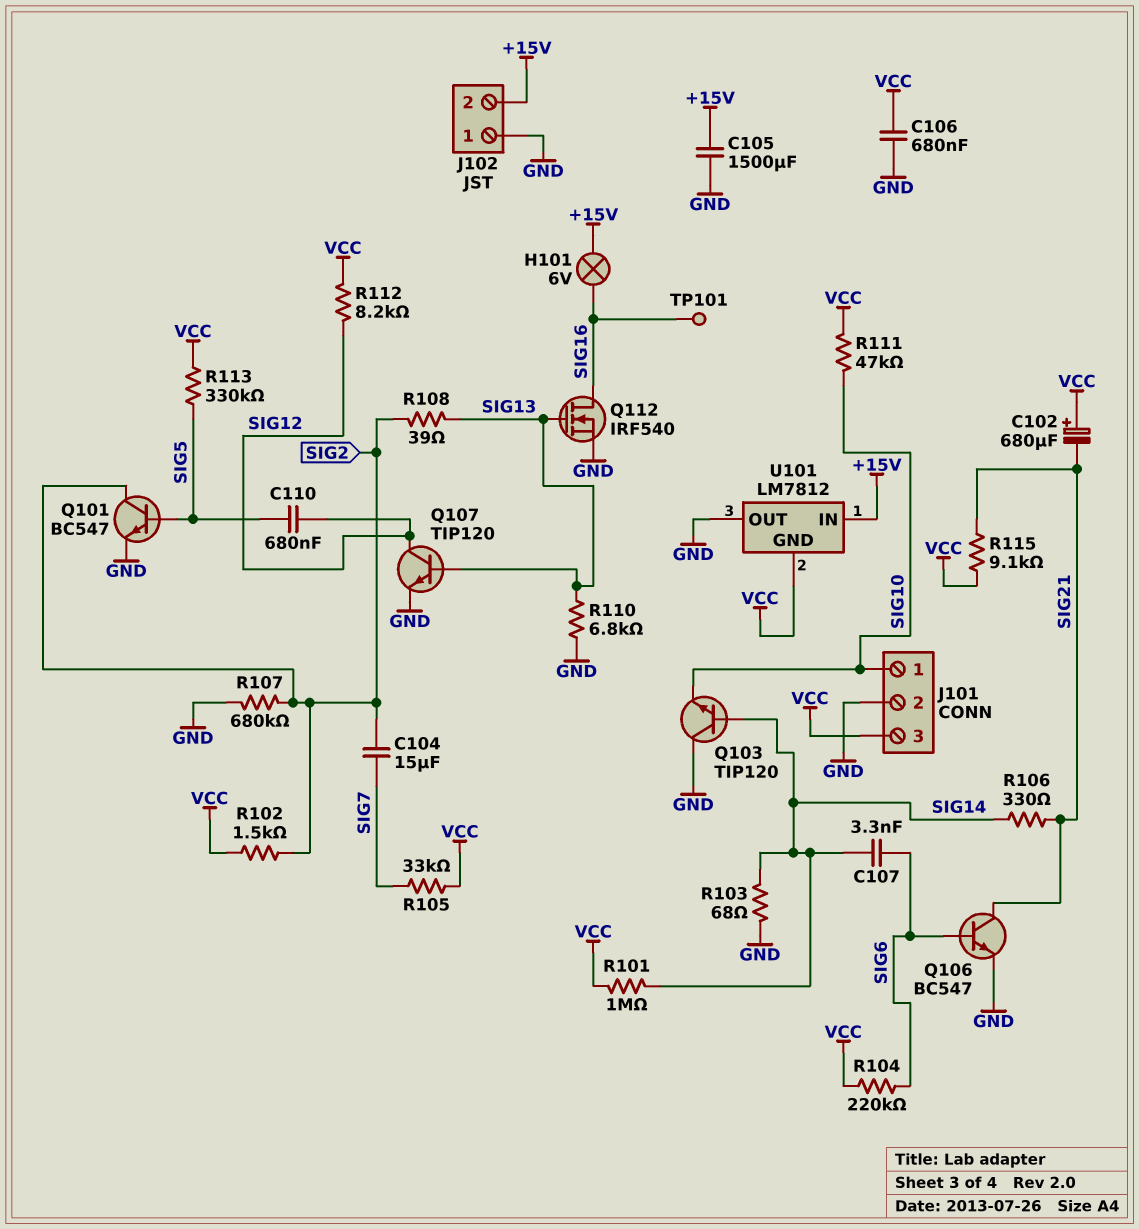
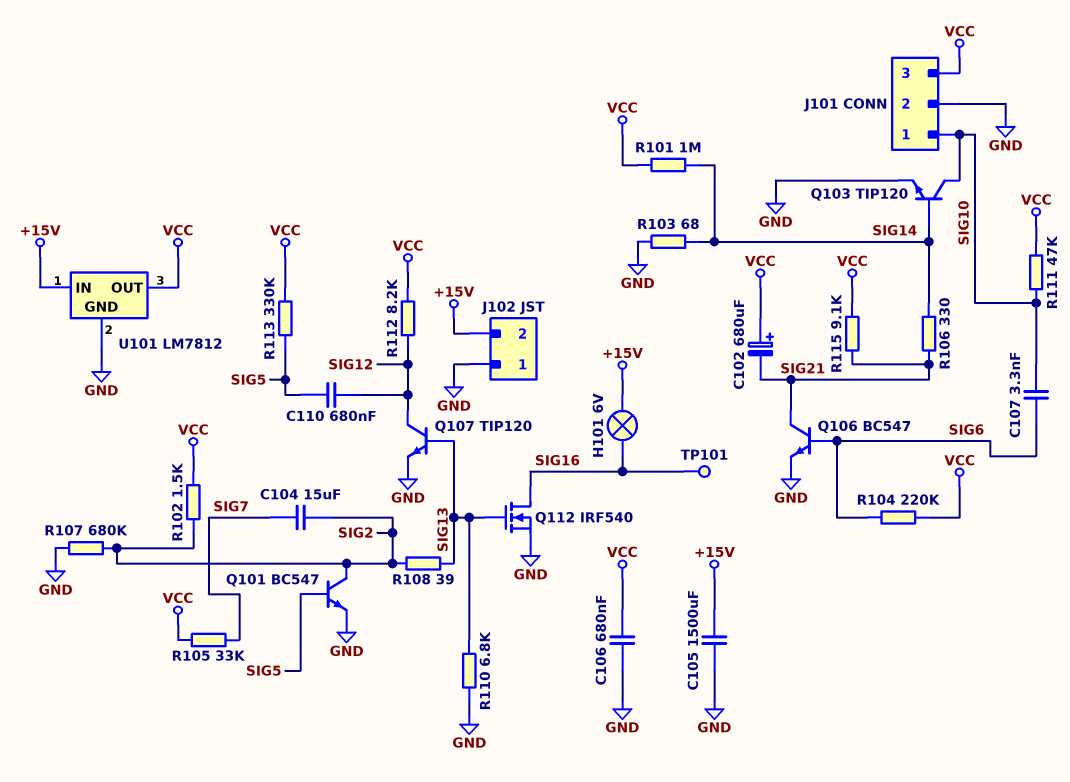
C107: 3.3nF (SIG6, SIG14) -> 3.3nF (SIG6, SIG10)
Q103: NPN TIP120 (B SIG14, C GND, E SIG10) -> NPN TIP120 (B SIG14, C SIG10, E GND)
U101 pin GND: VCC -> GND
U101 pin OUT: GND -> VCC

